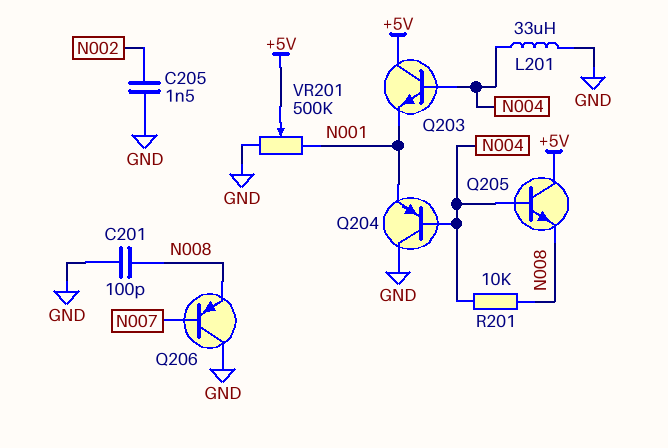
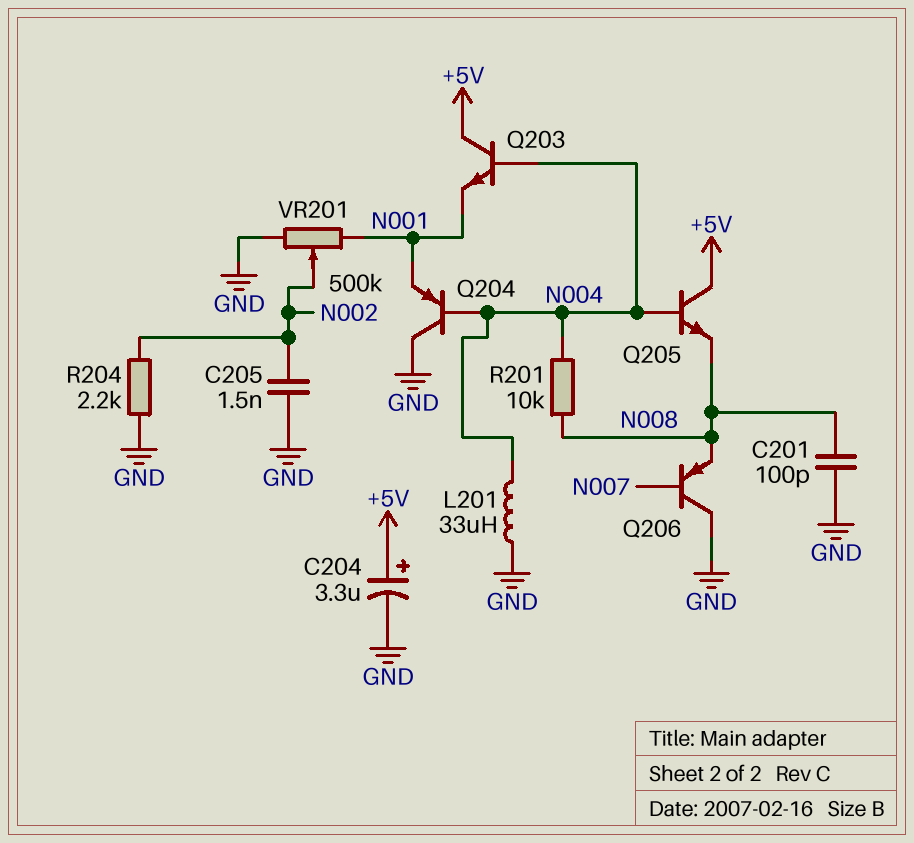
C204: none -> 3.3uF (plus +5V, minus GND)
R204: none -> 2.2k (GND, N002)
VR201: 500k (GND, N001, wiper +5V) -> 500k (GND, N001, wiper N002)

